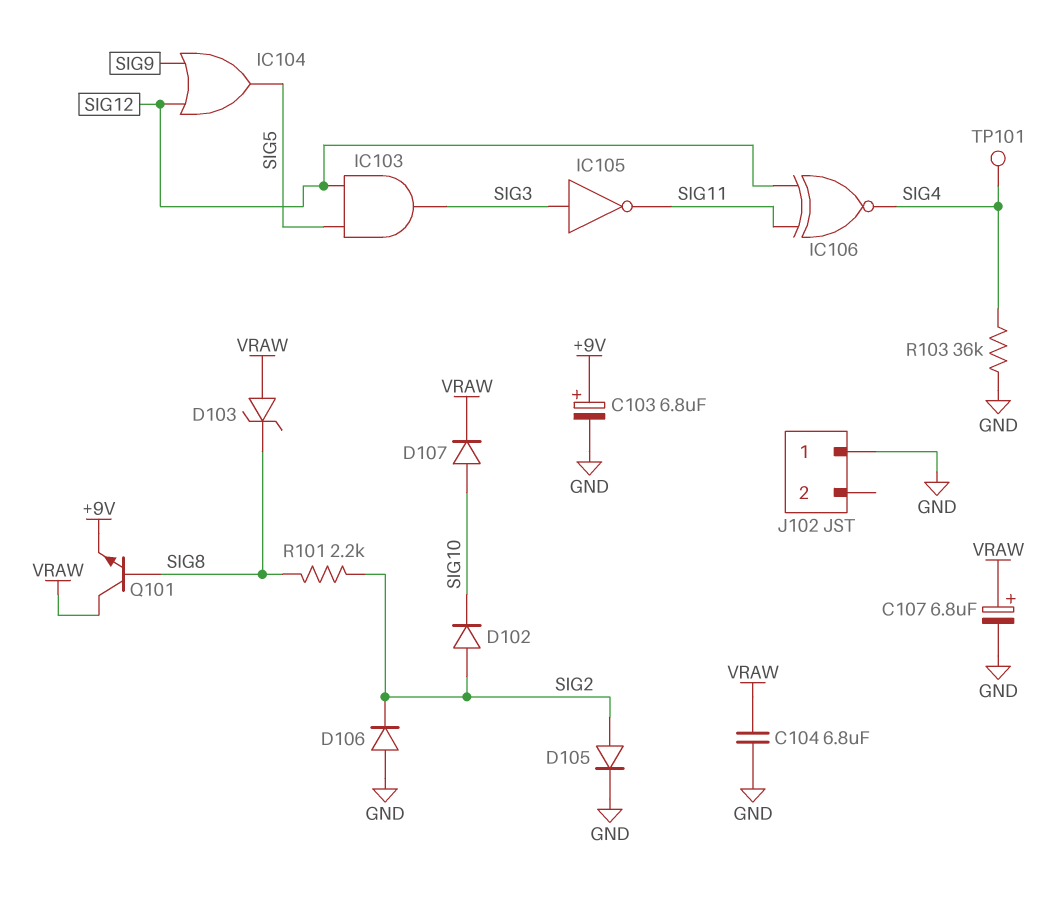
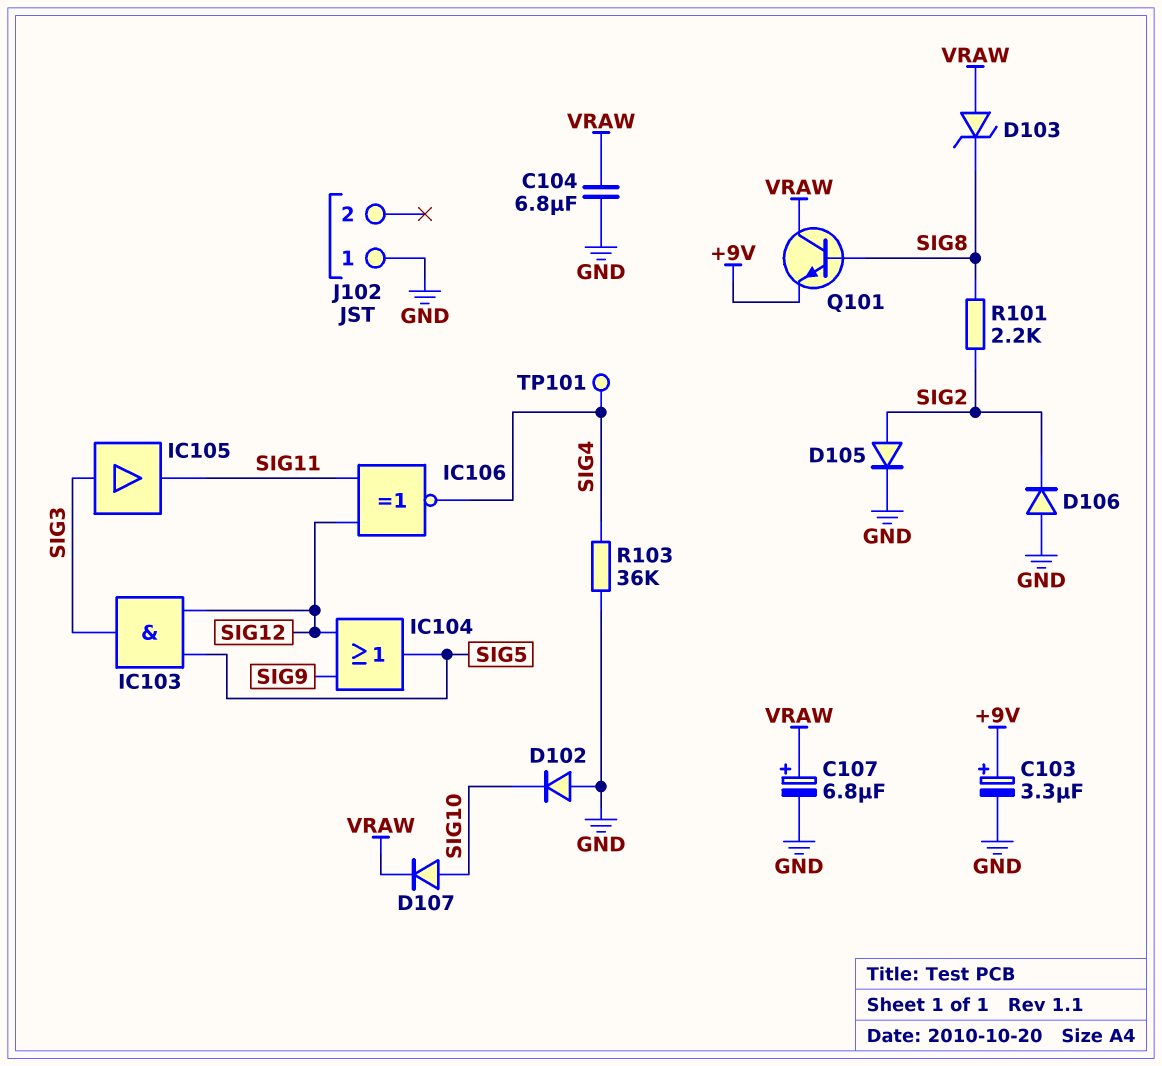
C103: 6.8uF (plus +9V, minus GND) -> 3.3uF (plus +9V, minus GND)
D102: diode (A SIG2, K SIG10) -> diode (A GND, K SIG10)
IC105: NOT (in SIG3, out SIG11) -> buffer (in SIG3, out SIG11)

